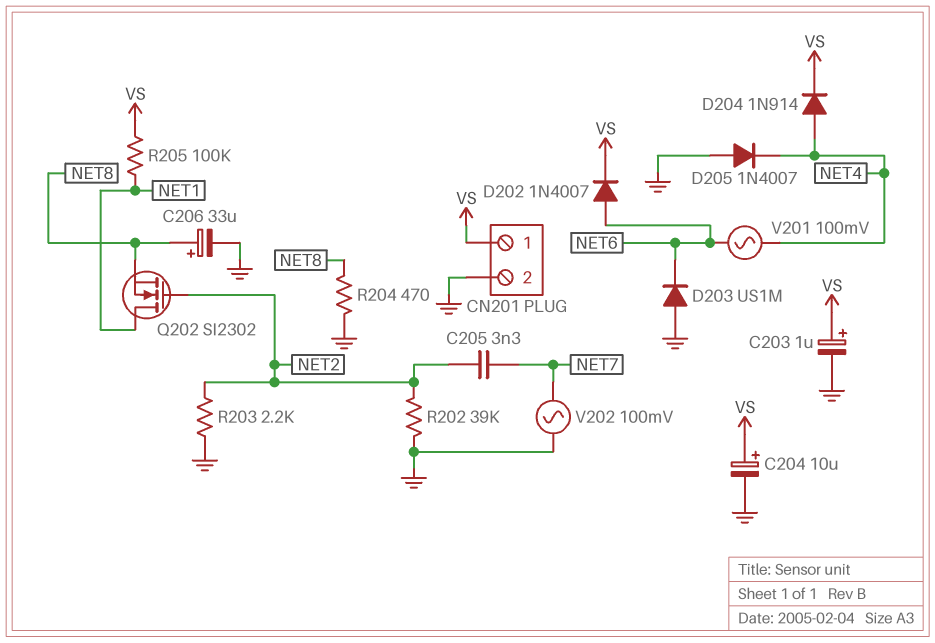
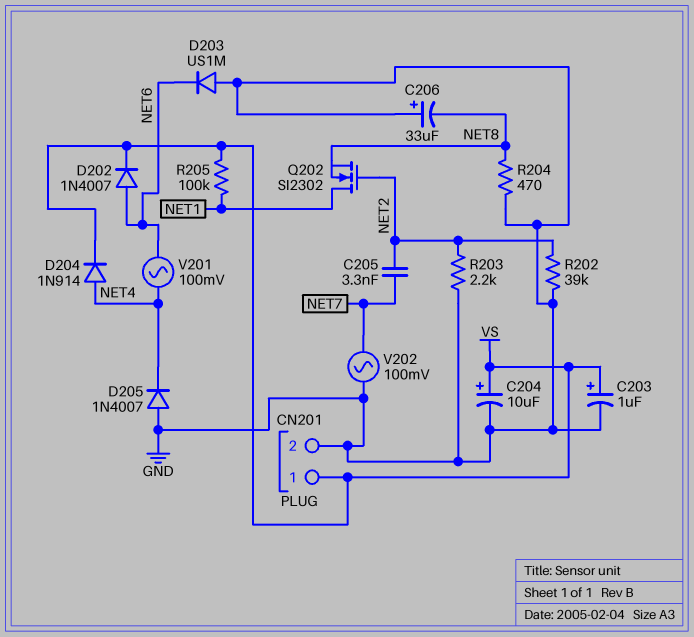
C206: 33uF (plus NET8, minus GND) -> 33uF (plus GND, minus NET8)

